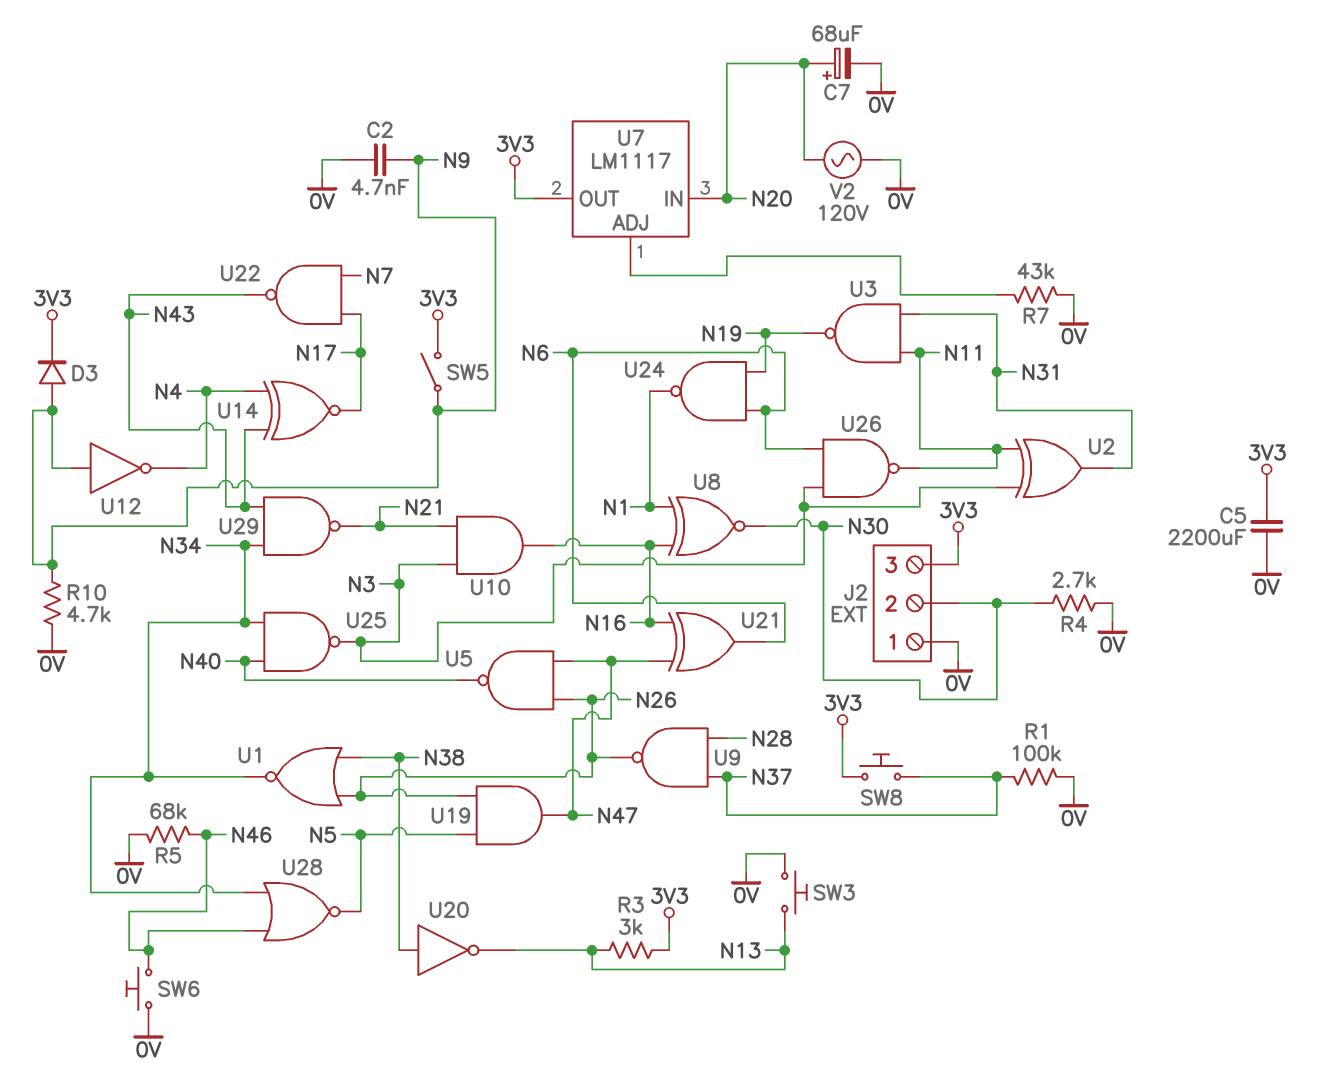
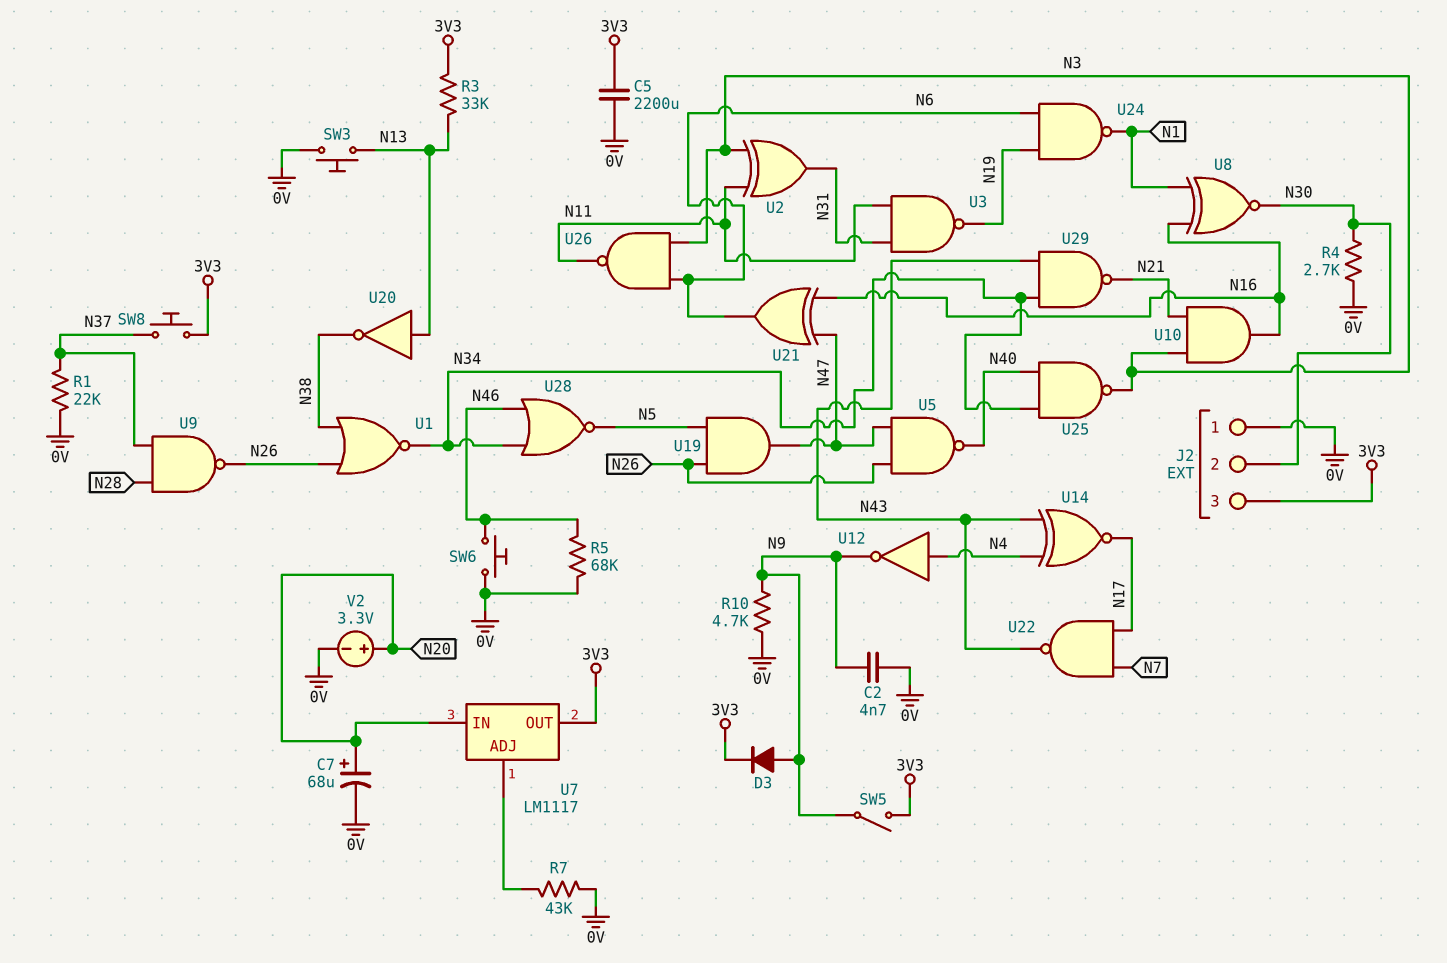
R1: 100k (0V, N37) -> 22k (0V, N37)
R3: 3k (3V3, N13) -> 33k (3V3, N13)
U12: NOT (in N9, out N4) -> NOT (in N4, out N9)
U20: NOT (in N38, out N13) -> NOT (in N13, out N38)
V2: AC 120V (0V, N20) -> 3.3V (plus N20, minus 0V)

